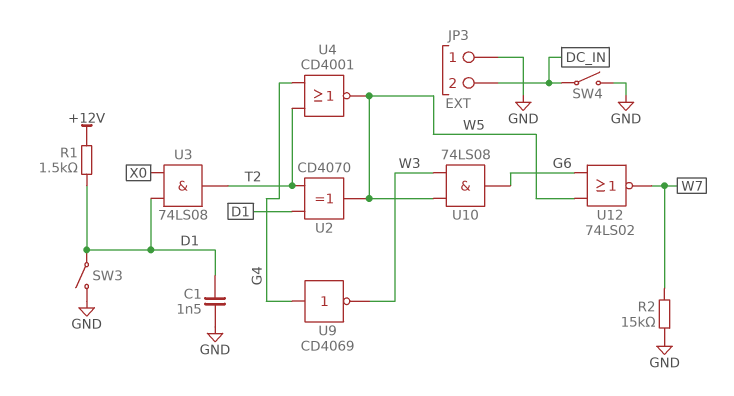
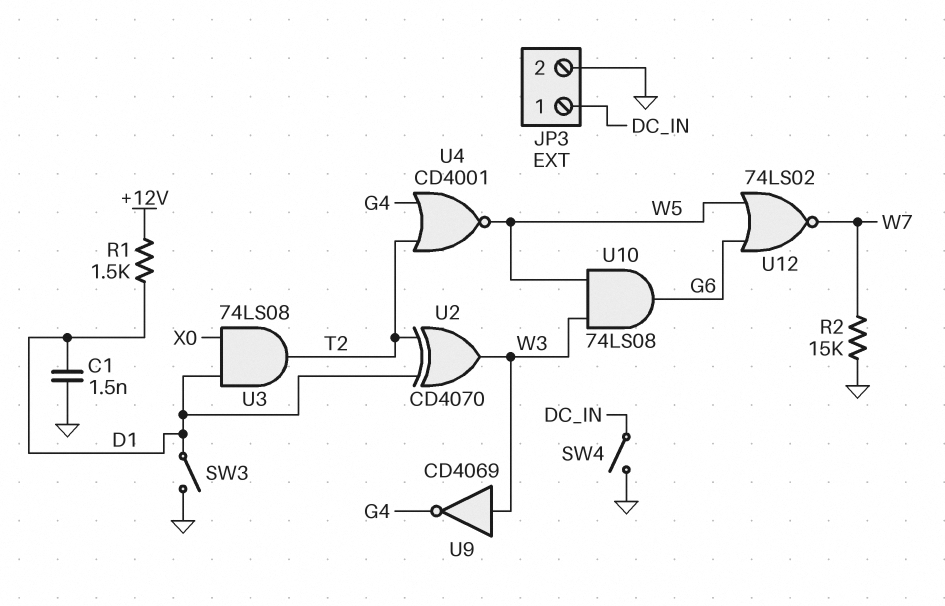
JP3 pin 1: GND -> DC_IN
JP3 pin 2: DC_IN -> GND
U2: XOR CD4070 (in D1, in T2, out W5) -> XOR CD4070 (in D1, in T2, out W3)
U9: NOT CD4069 (in G4, out W3) -> NOT CD4069 (in W3, out G4)

